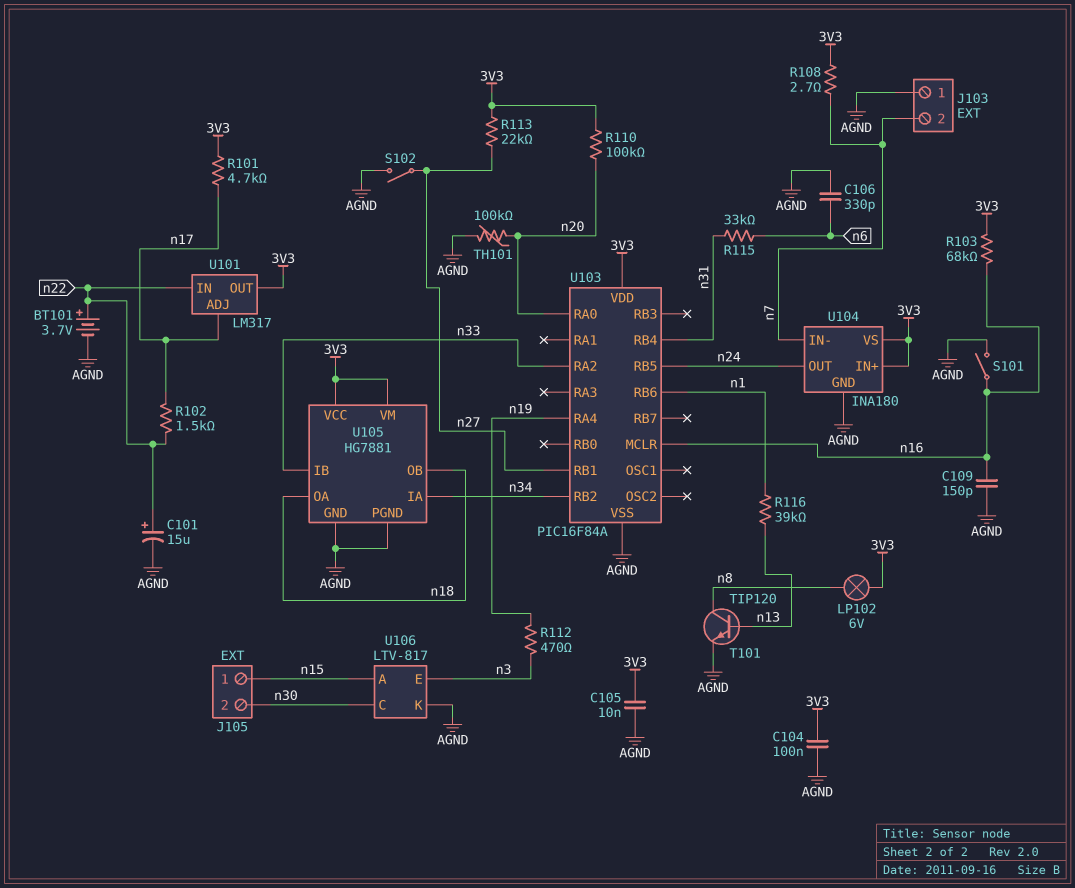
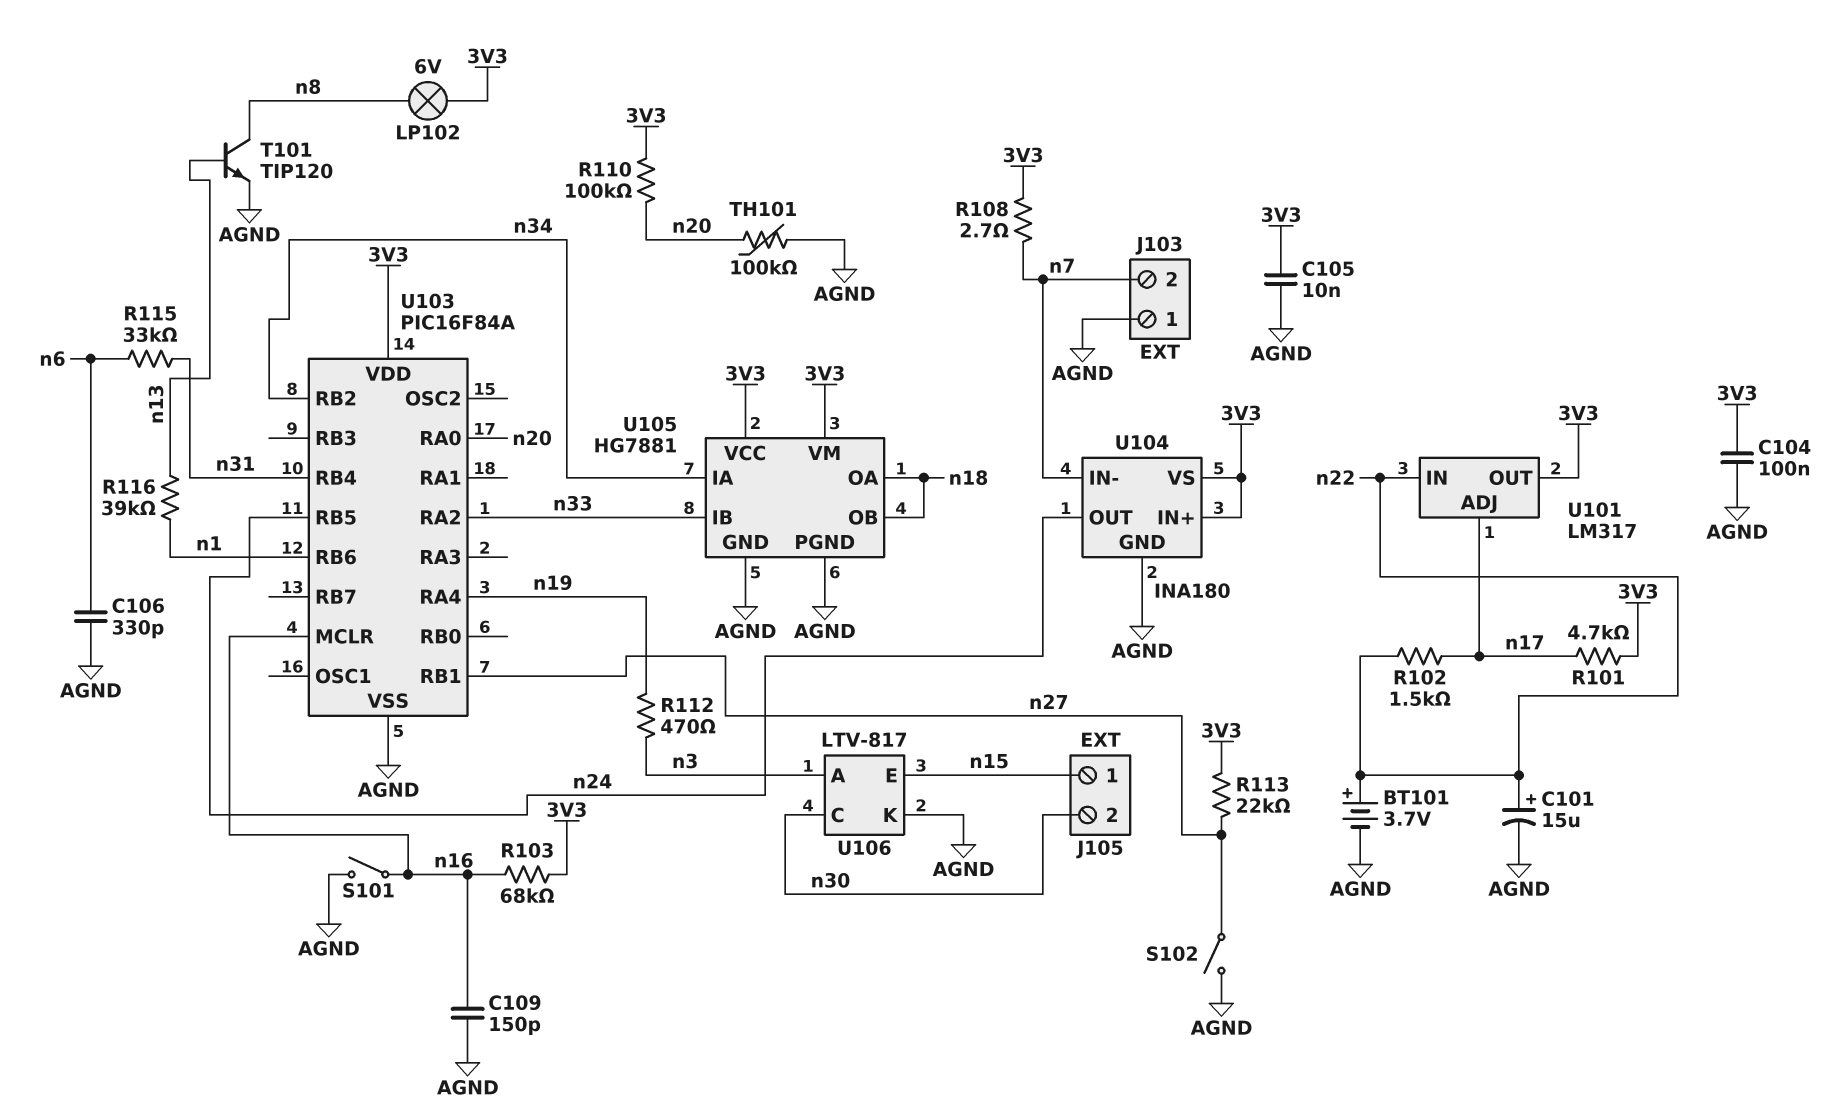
U106 pin A: n15 -> n3
U106 pin E: n3 -> n15

